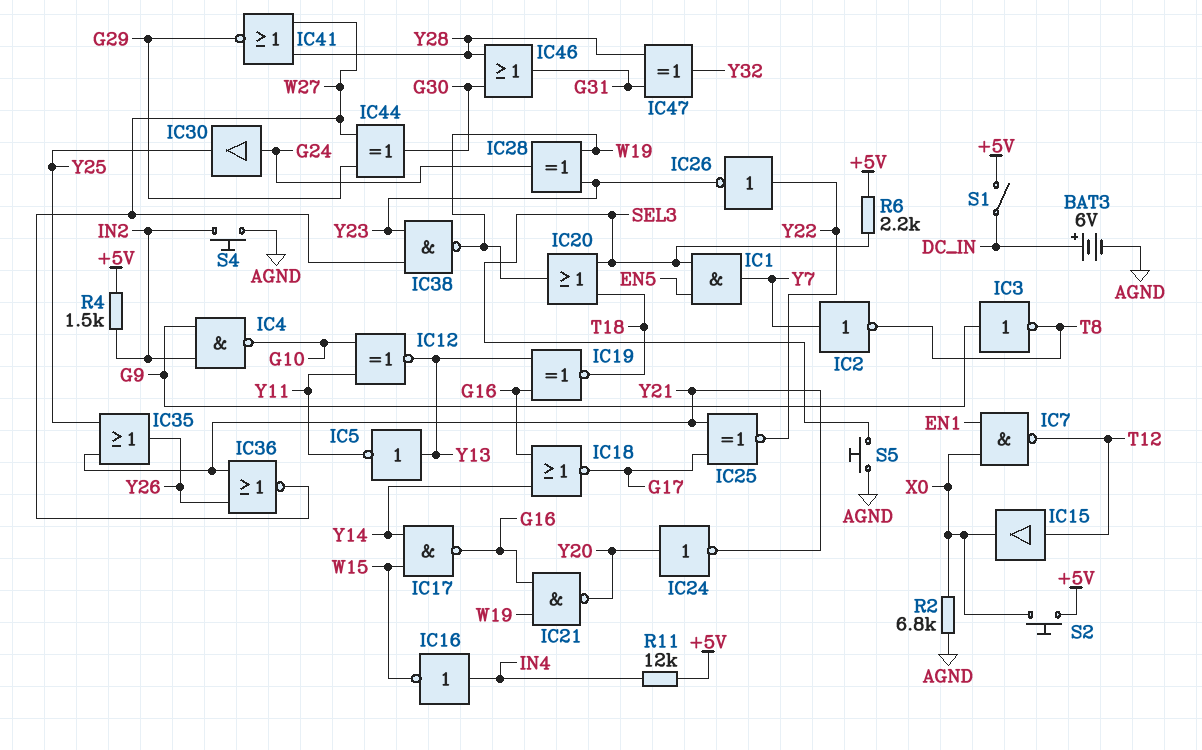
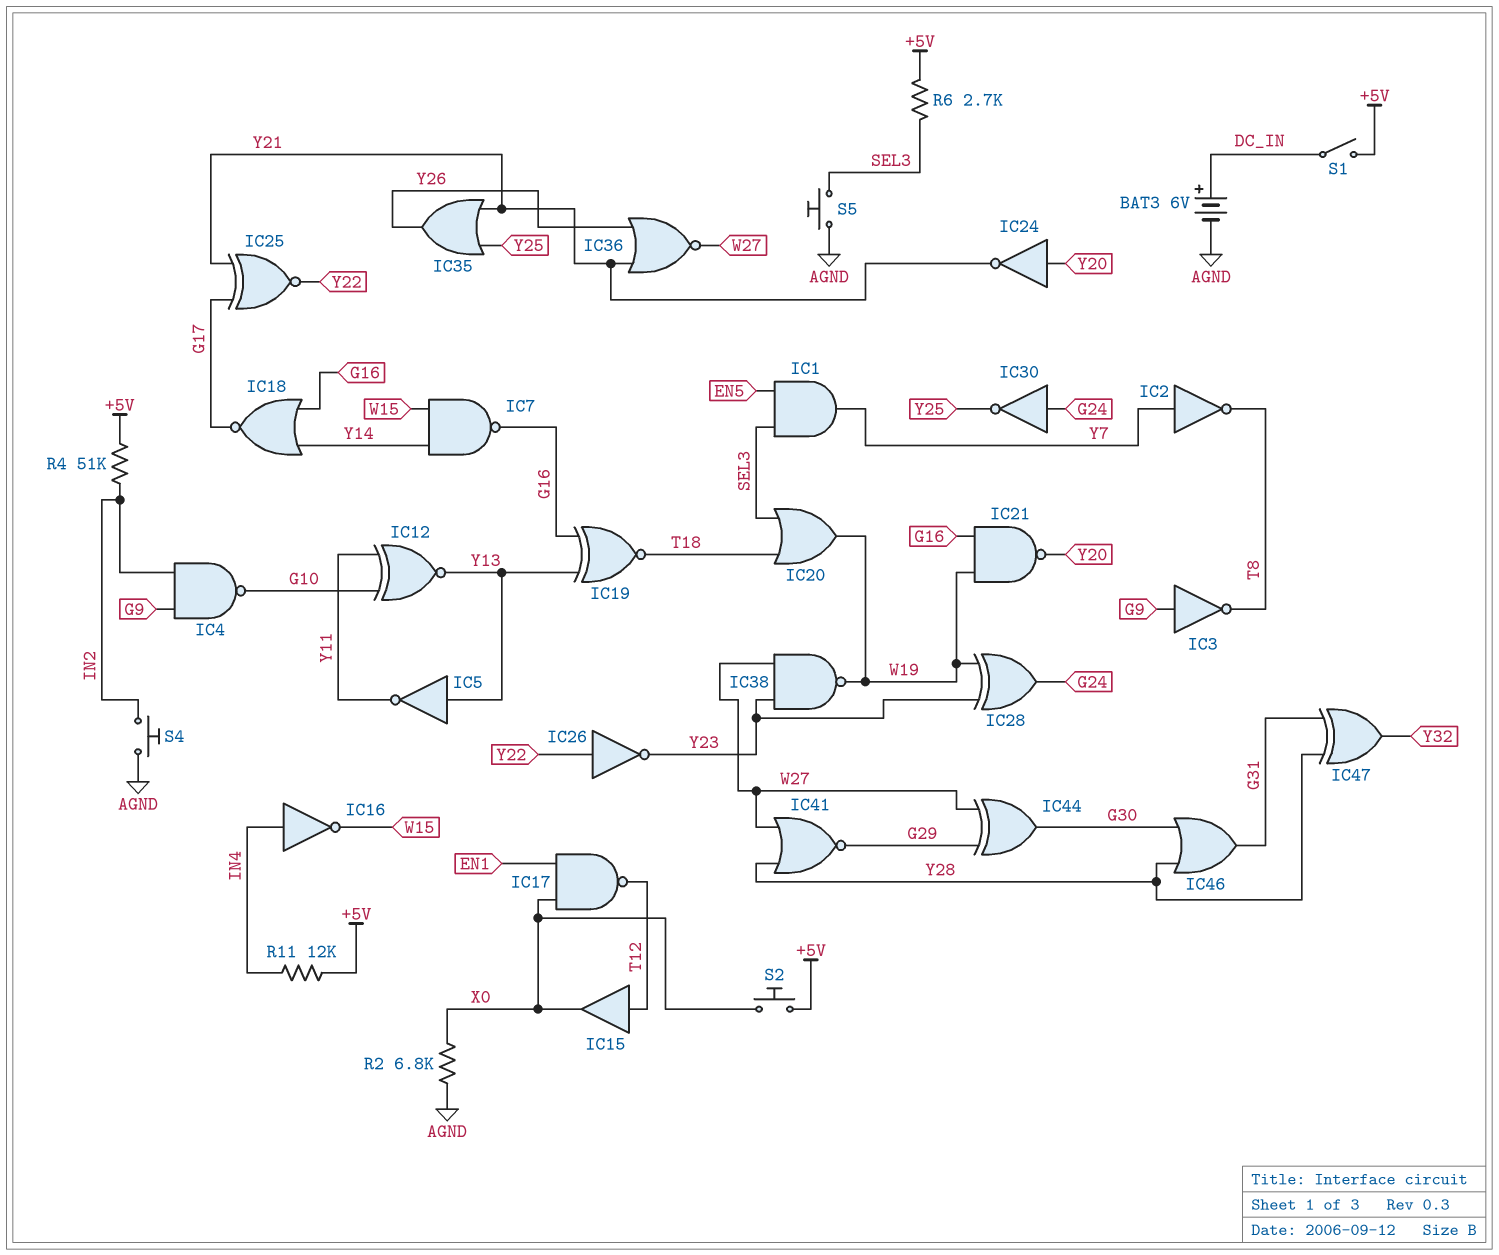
IC7: NAND (in EN1, in X0, out T12) -> NAND (in W15, in Y14, out G16)
IC17: NAND (in W15, in Y14, out G16) -> NAND (in EN1, in X0, out T12)
IC30: buffer (in G24, out Y25) -> NOT (in G24, out Y25)
R4: 1.5k (+5V, IN2) -> 51k (+5V, IN2)
R6: 2.2k (+5V, SEL3) -> 2.7k (+5V, SEL3)

